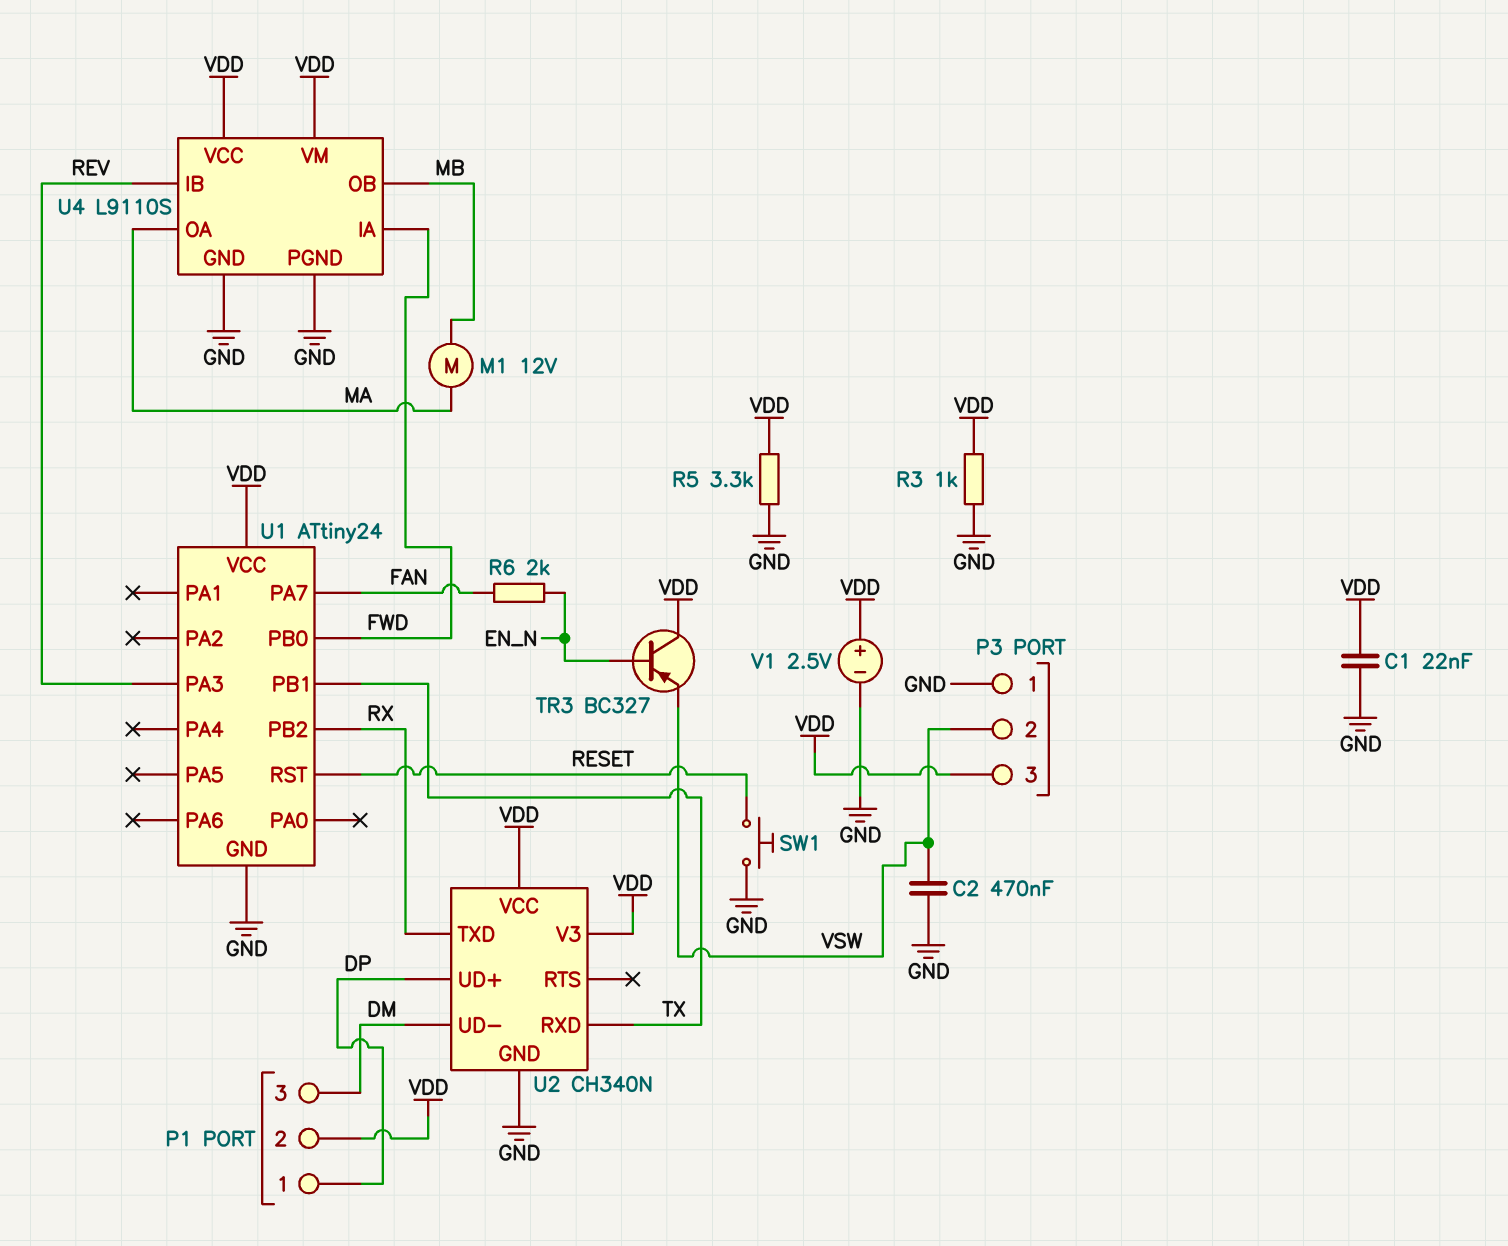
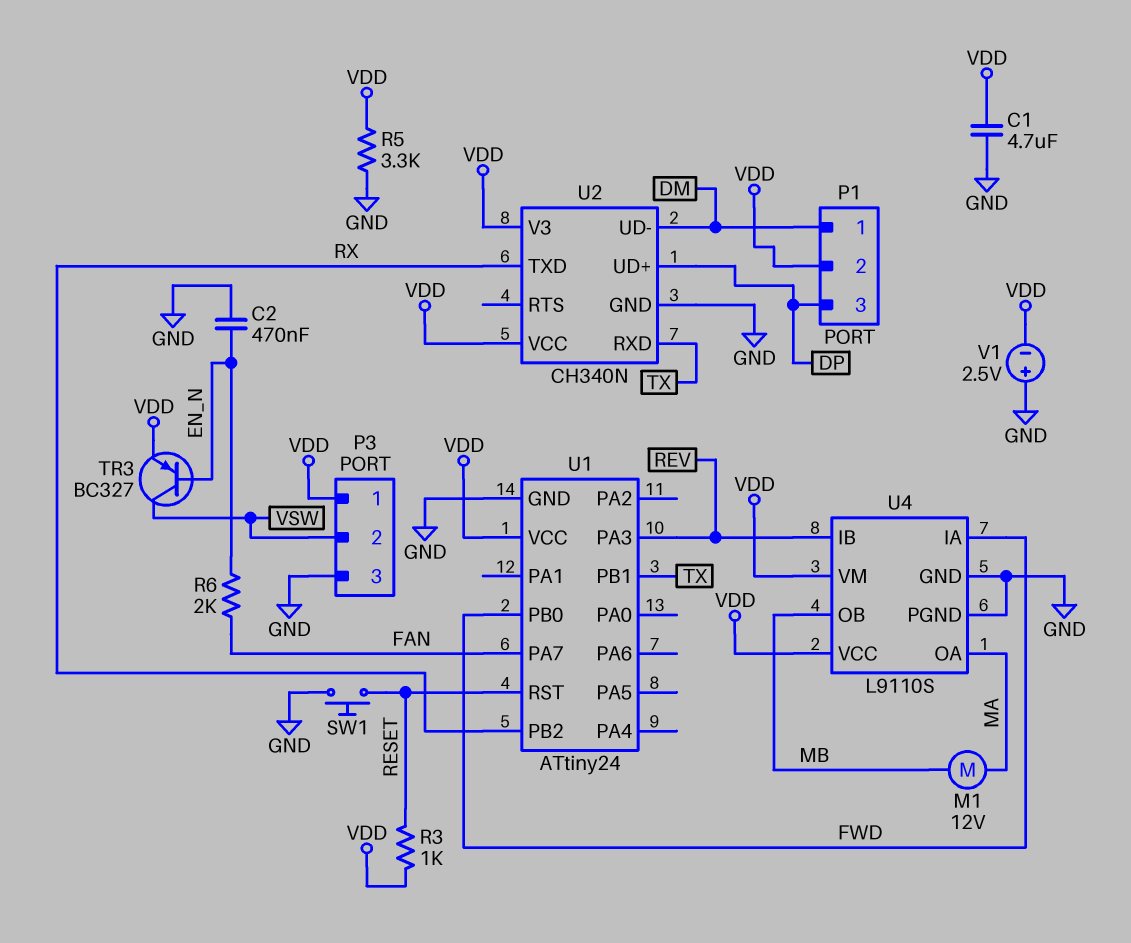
C1: 22nF (GND, VDD) -> 4.7uF (GND, VDD)
C2: 470nF (GND, VSW) -> 470nF (EN_N, GND)
P1 pin 1: DP -> DM
P1 pin 3: DM -> DP
P3 pin 1: GND -> VDD
P3 pin 3: VDD -> GND
R3: 1k (GND, VDD) -> 1k (RESET, VDD)
TR3: PNP BC327 (B EN_N, C VDD, E VSW) -> PNP BC327 (B EN_N, C VSW, E VDD)
V1: 2.5V (plus VDD, minus GND) -> 2.5V (plus GND, minus VDD)

